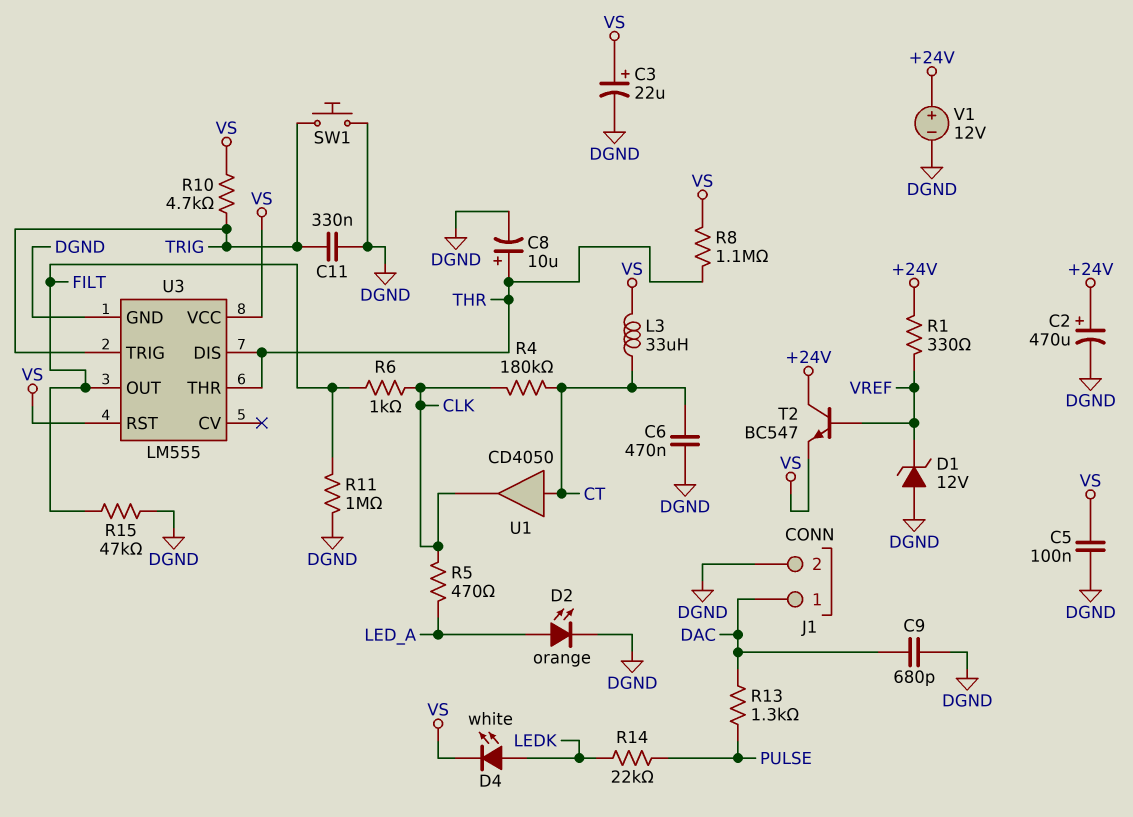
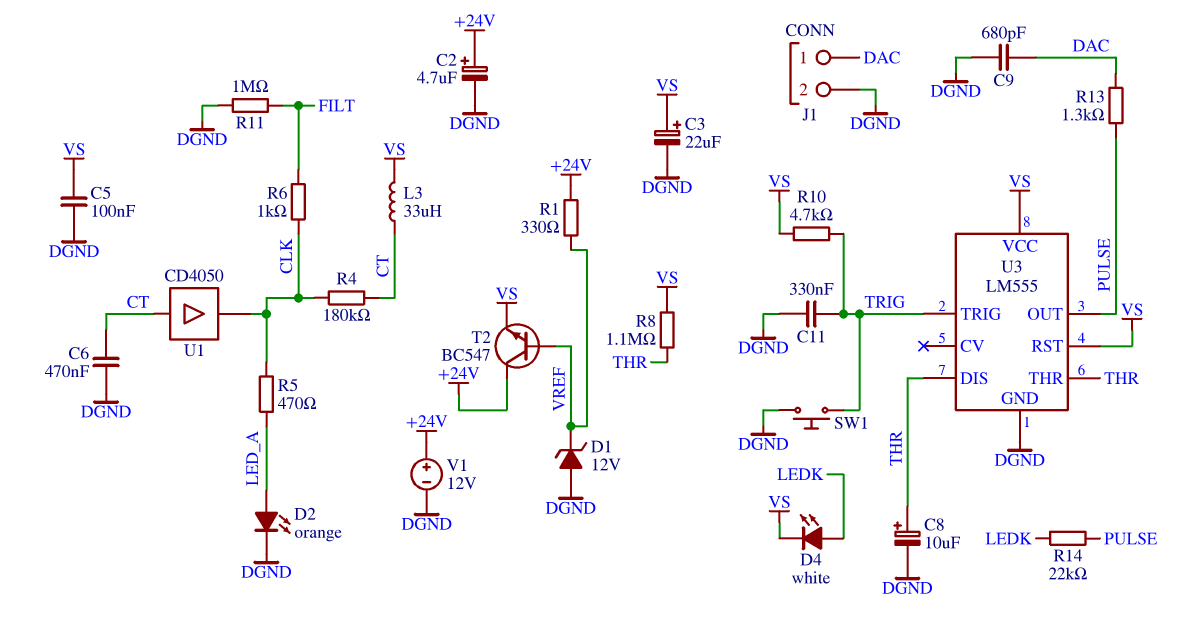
C2: 470uF (plus +24V, minus DGND) -> 4.7uF (plus +24V, minus DGND)
R15: 47k (DGND, FILT) -> none
U3 pin OUT: FILT -> PULSE

